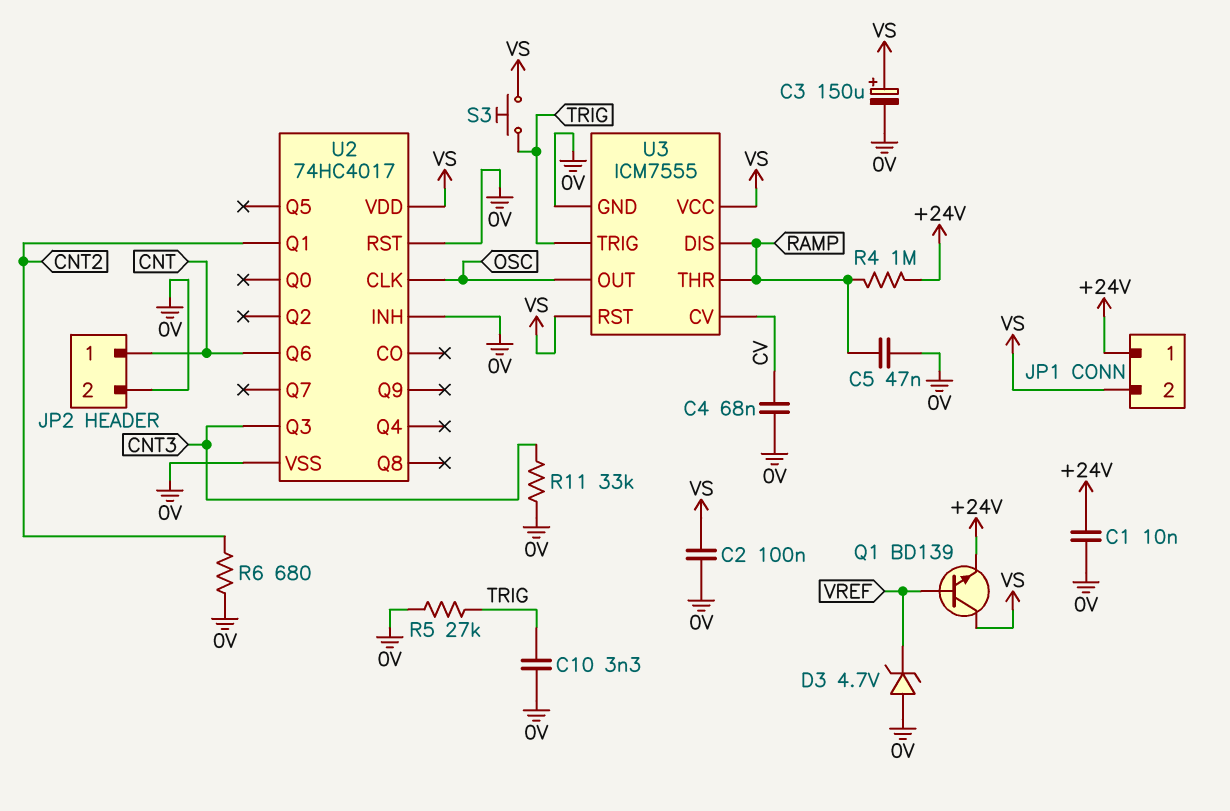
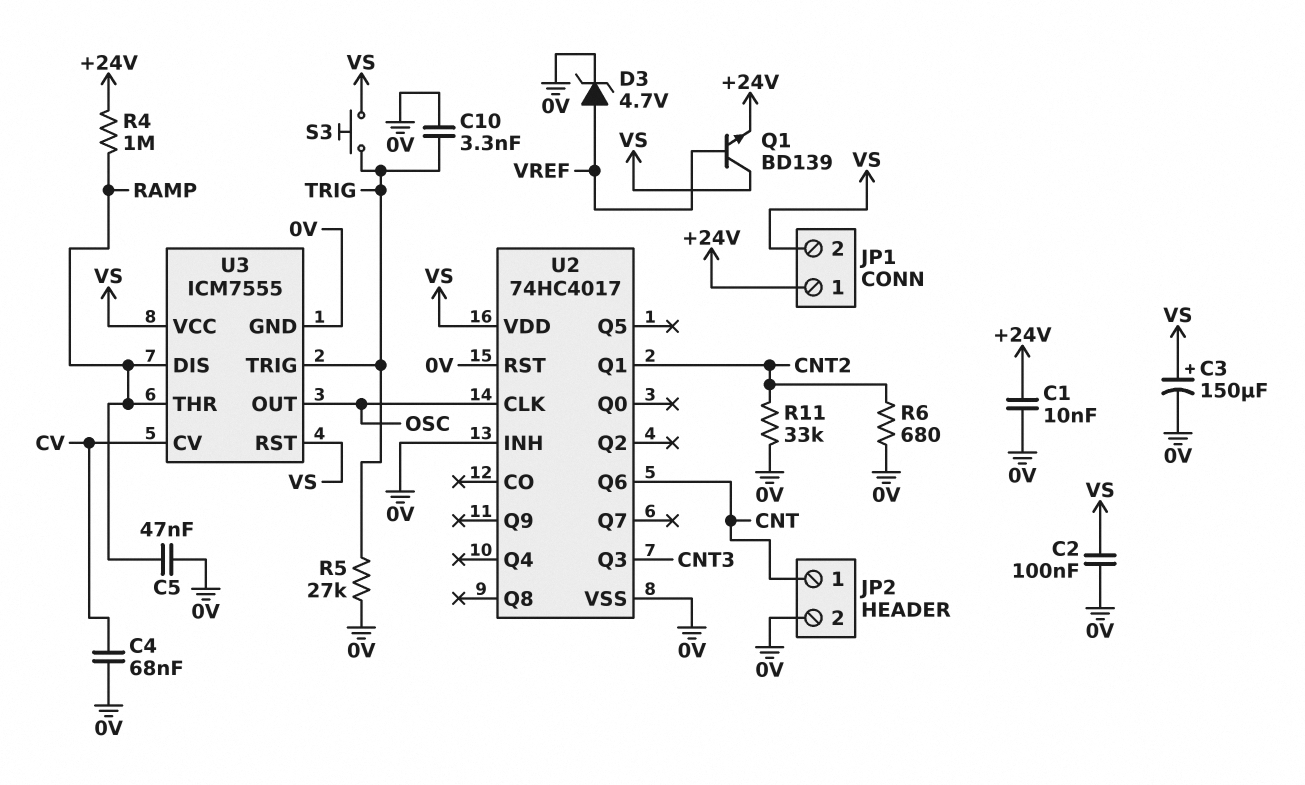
D3: zener 4.7V (A 0V, K VREF) -> zener 4.7V (A VREF, K 0V)
R11: 33k (0V, CNT3) -> 33k (0V, CNT2)

